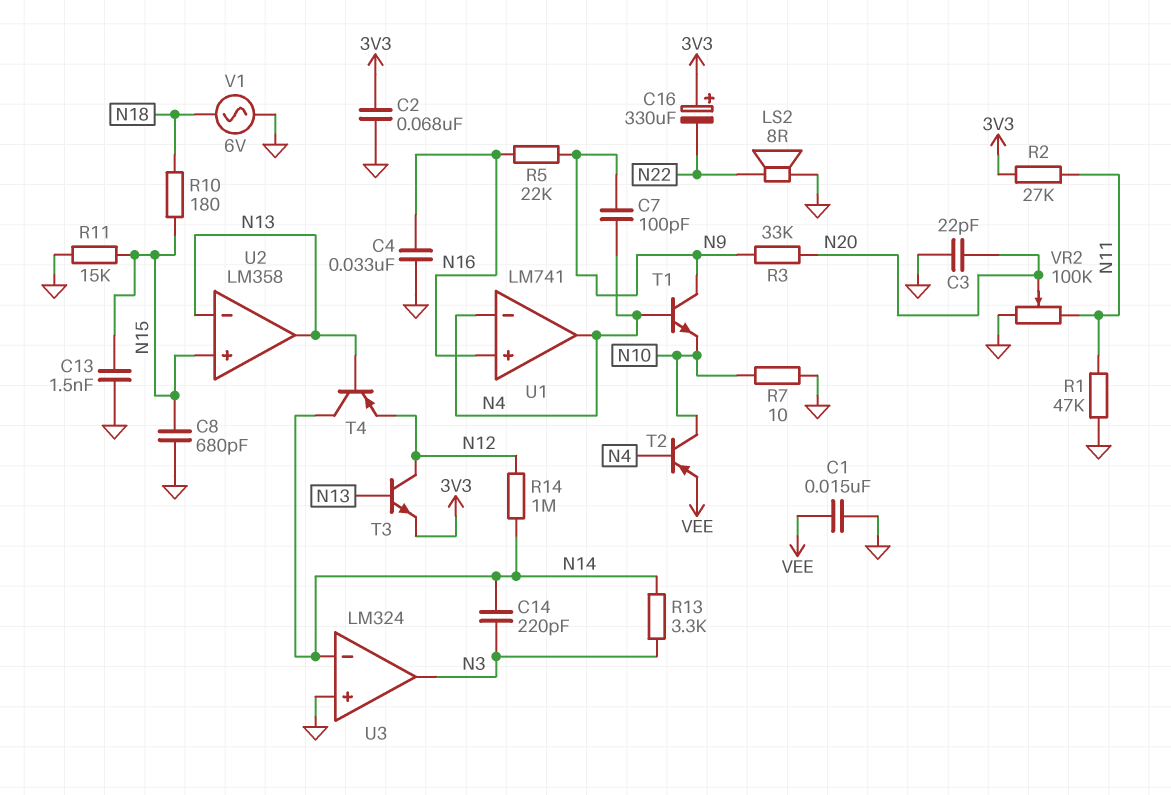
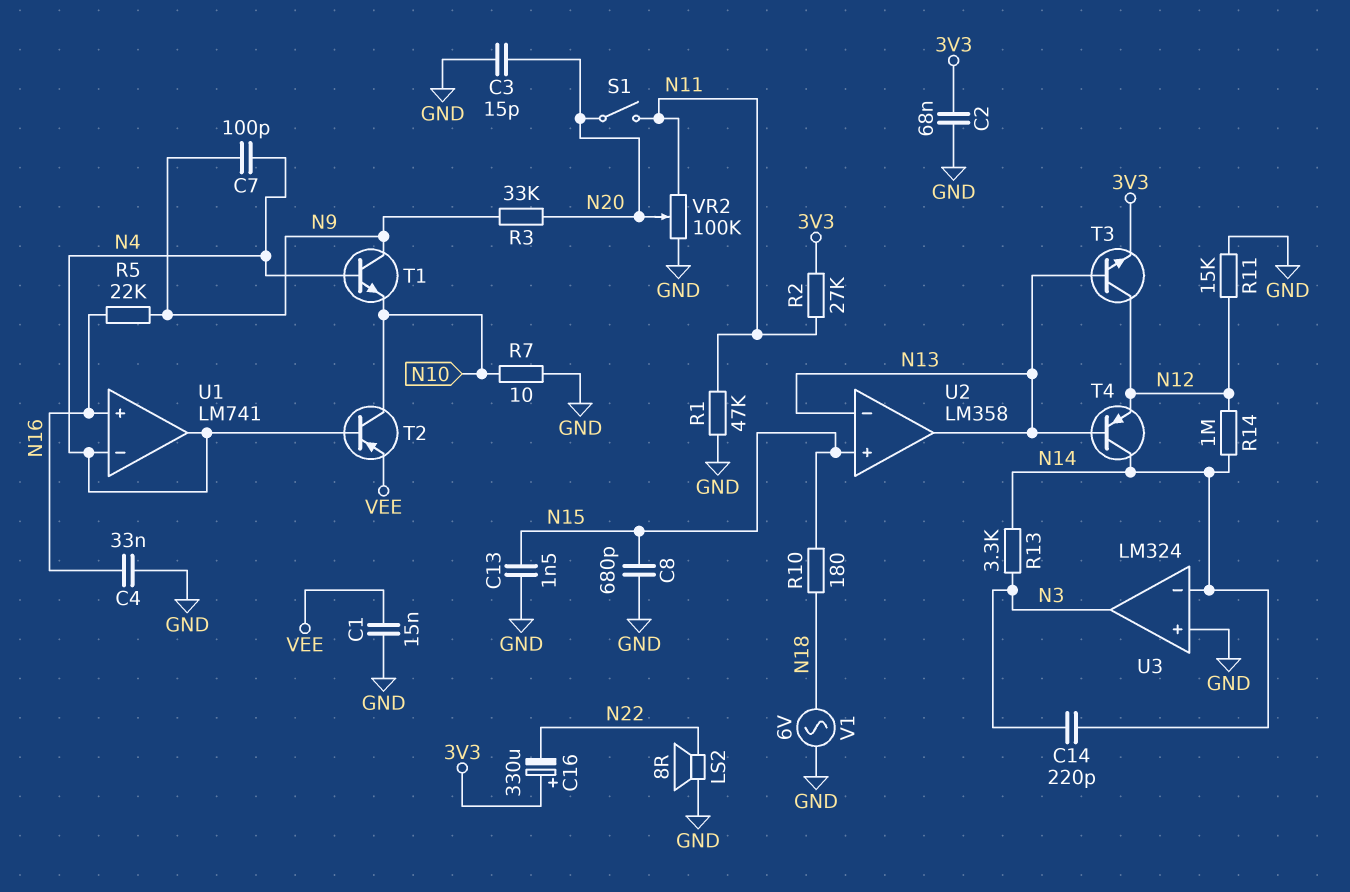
C3: 22pF (GND, N20) -> 15pF (GND, N20)
R11: 15k (GND, N15) -> 15k (GND, N12)
S1: none -> switch (N11, N20)

